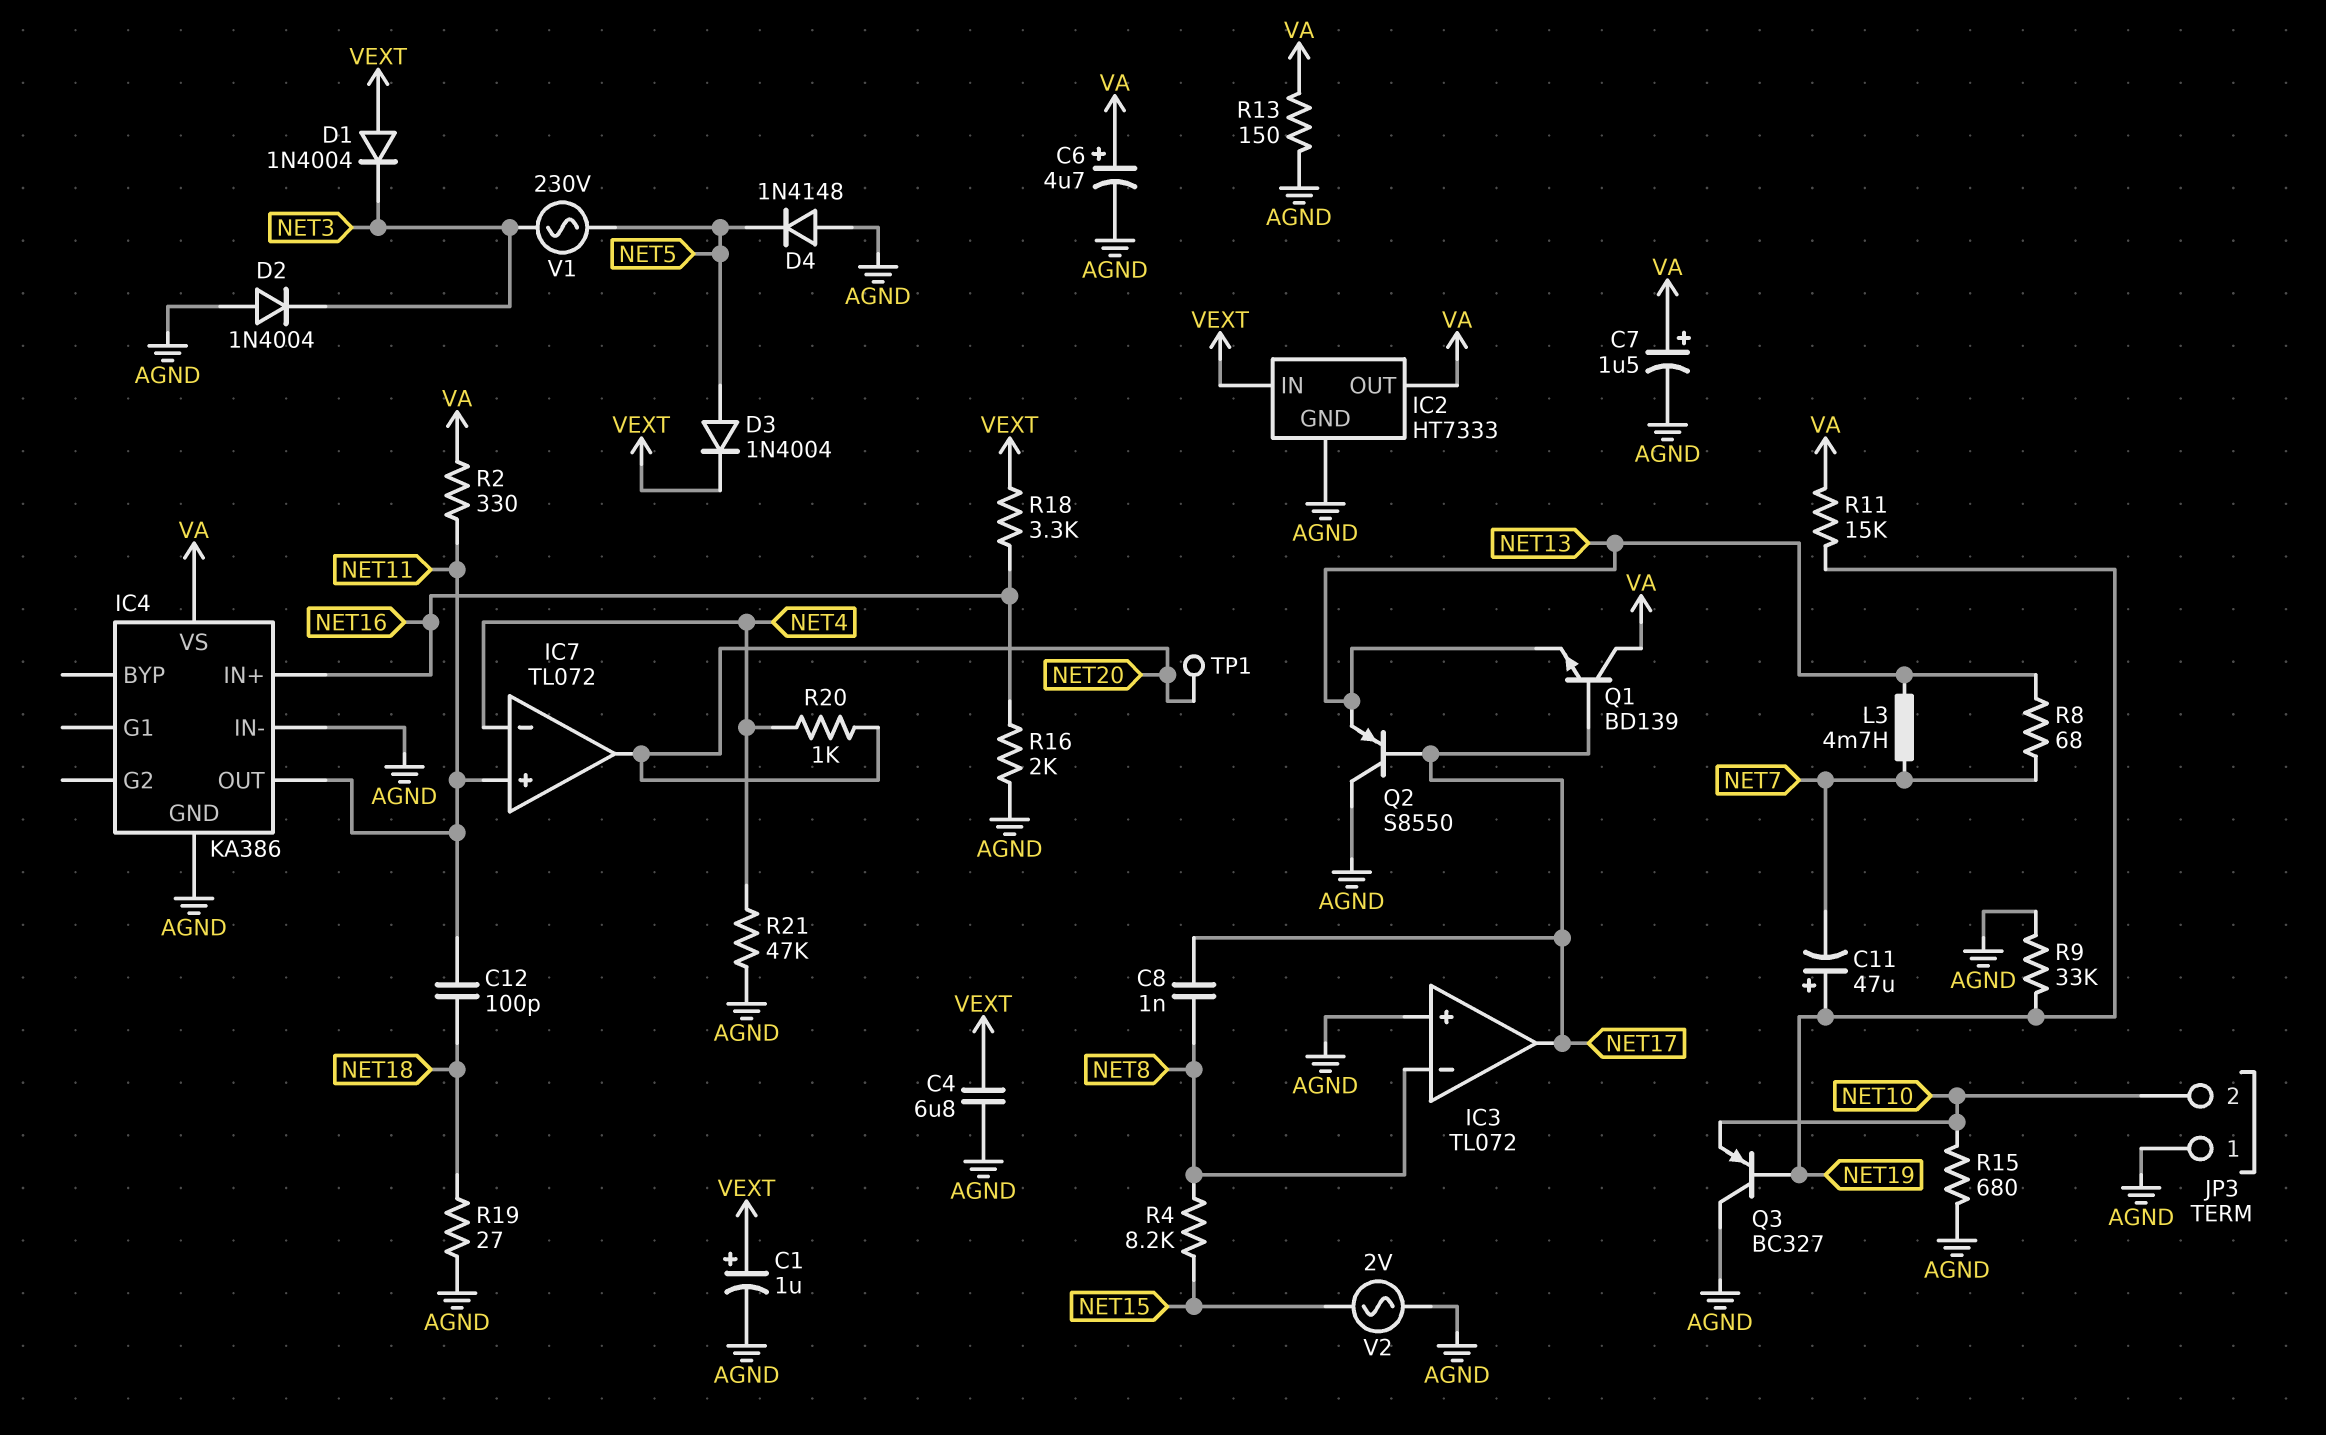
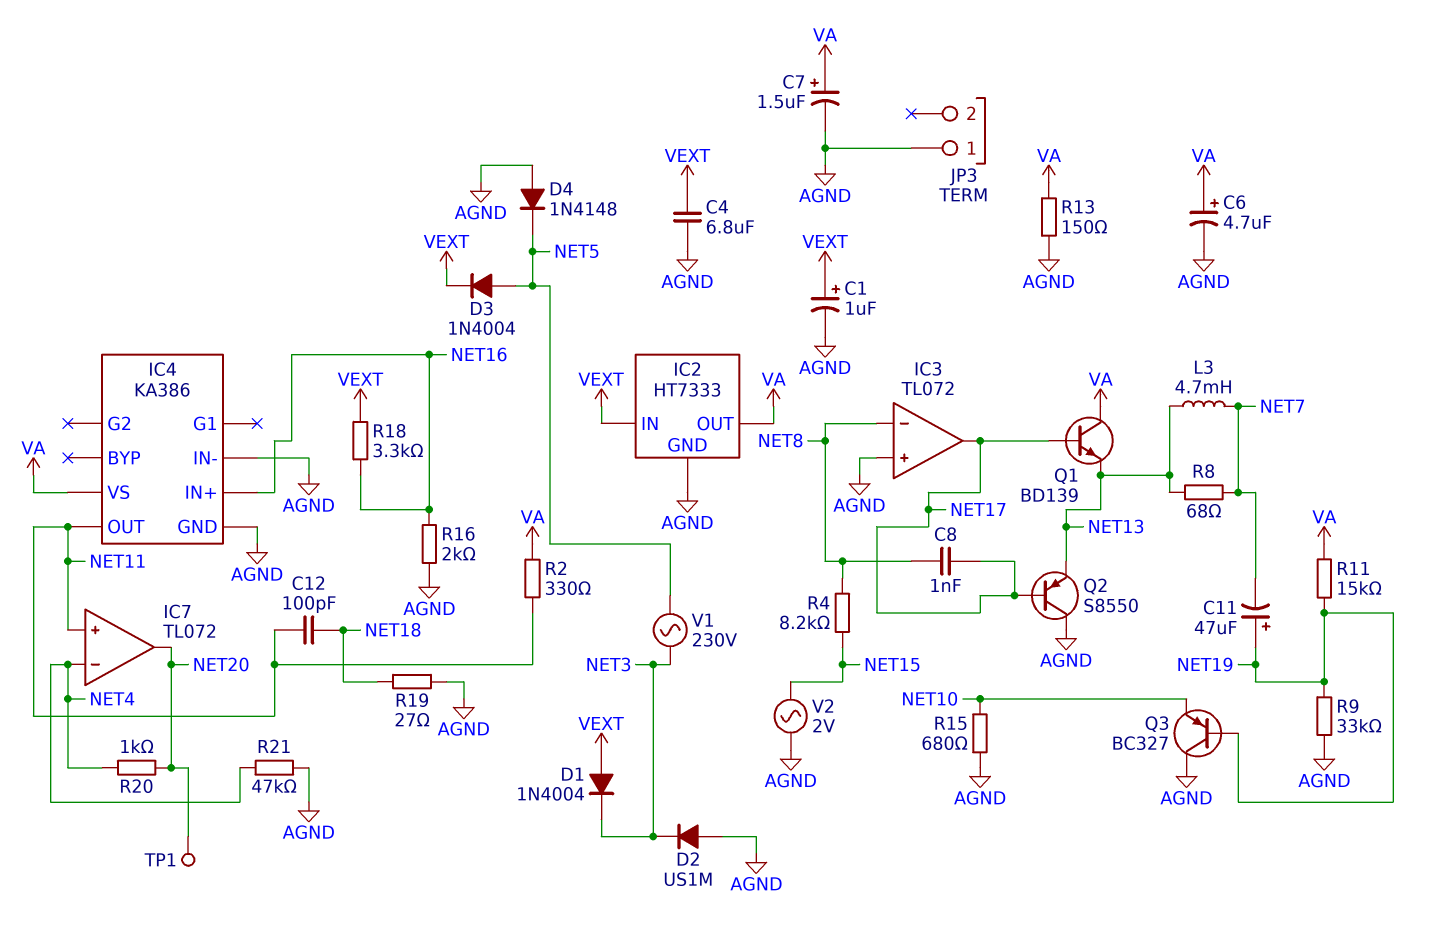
D2: diode 1N4004 (A AGND, K NET3) -> diode US1M (A AGND, K NET3)
JP3 pin 2: NET10 -> none

